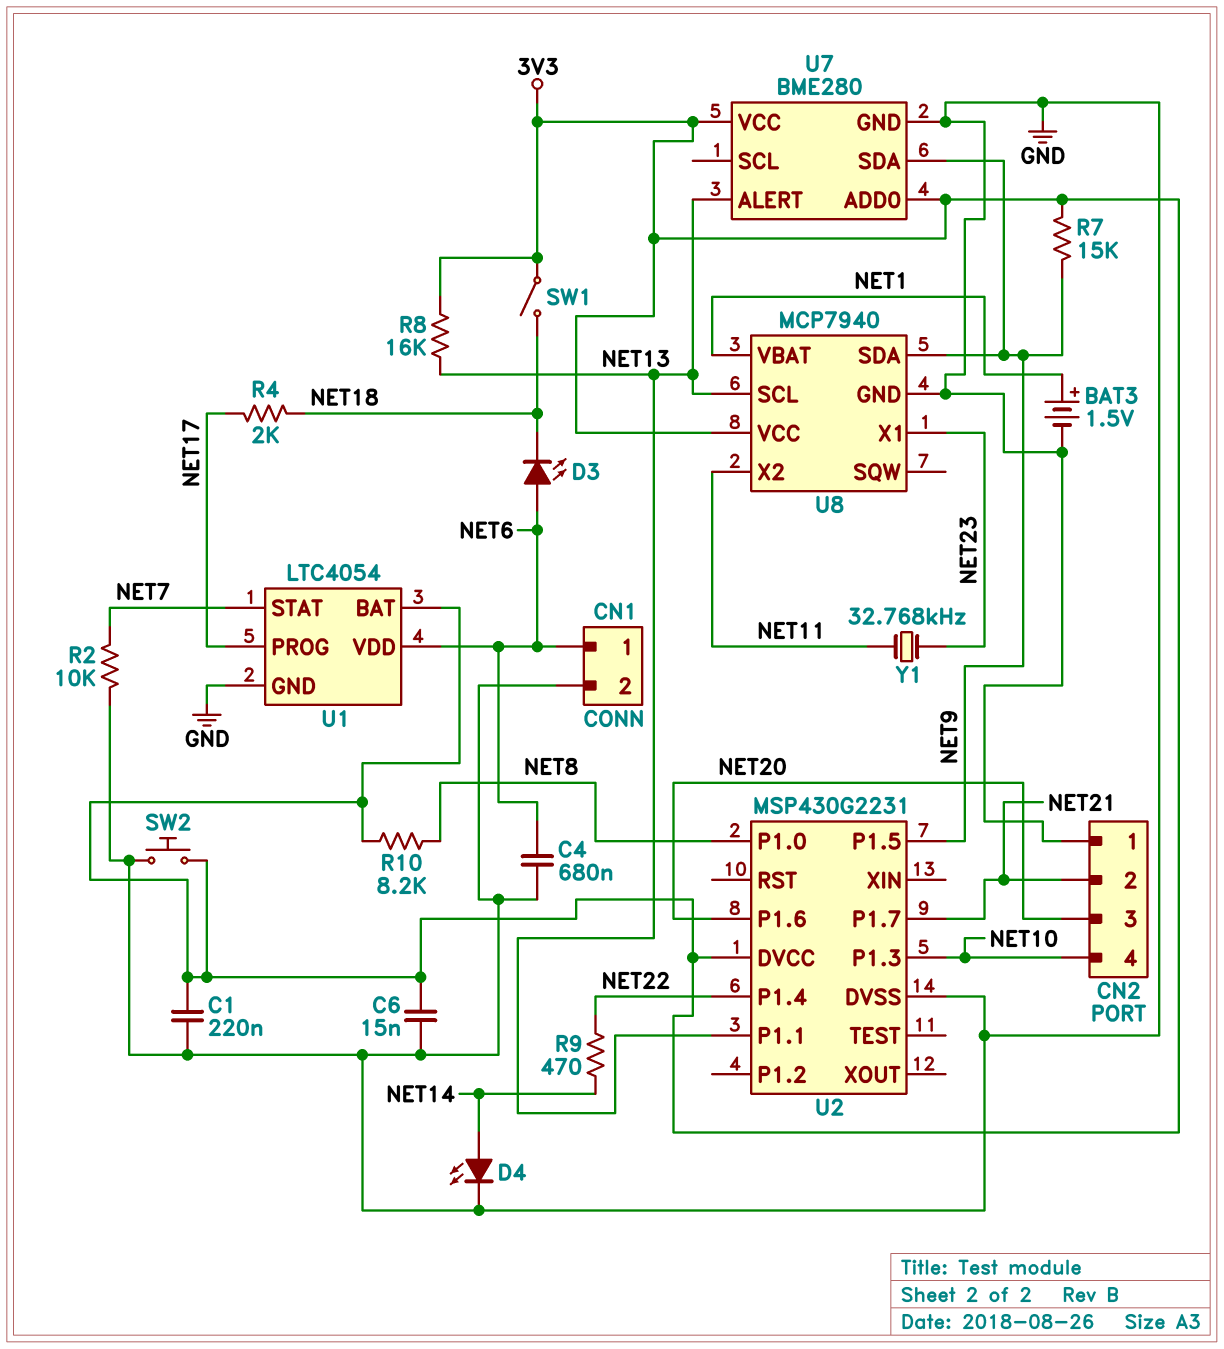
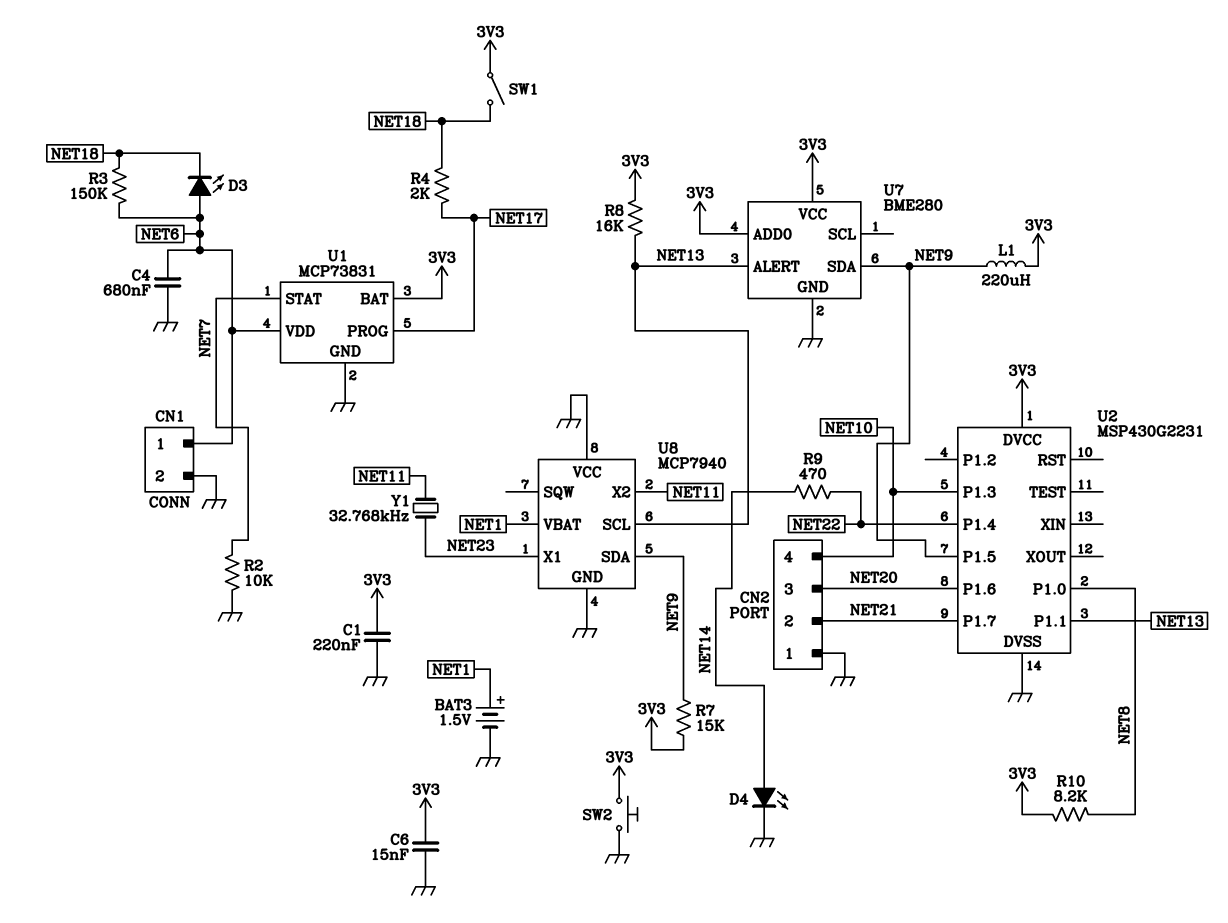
L1: none -> 220uH (3V3, NET9)
R3: none -> 150k (NET6, NET18)
U1: LTC4054 -> MCP73831
U8 pin VCC: 3V3 -> GND

